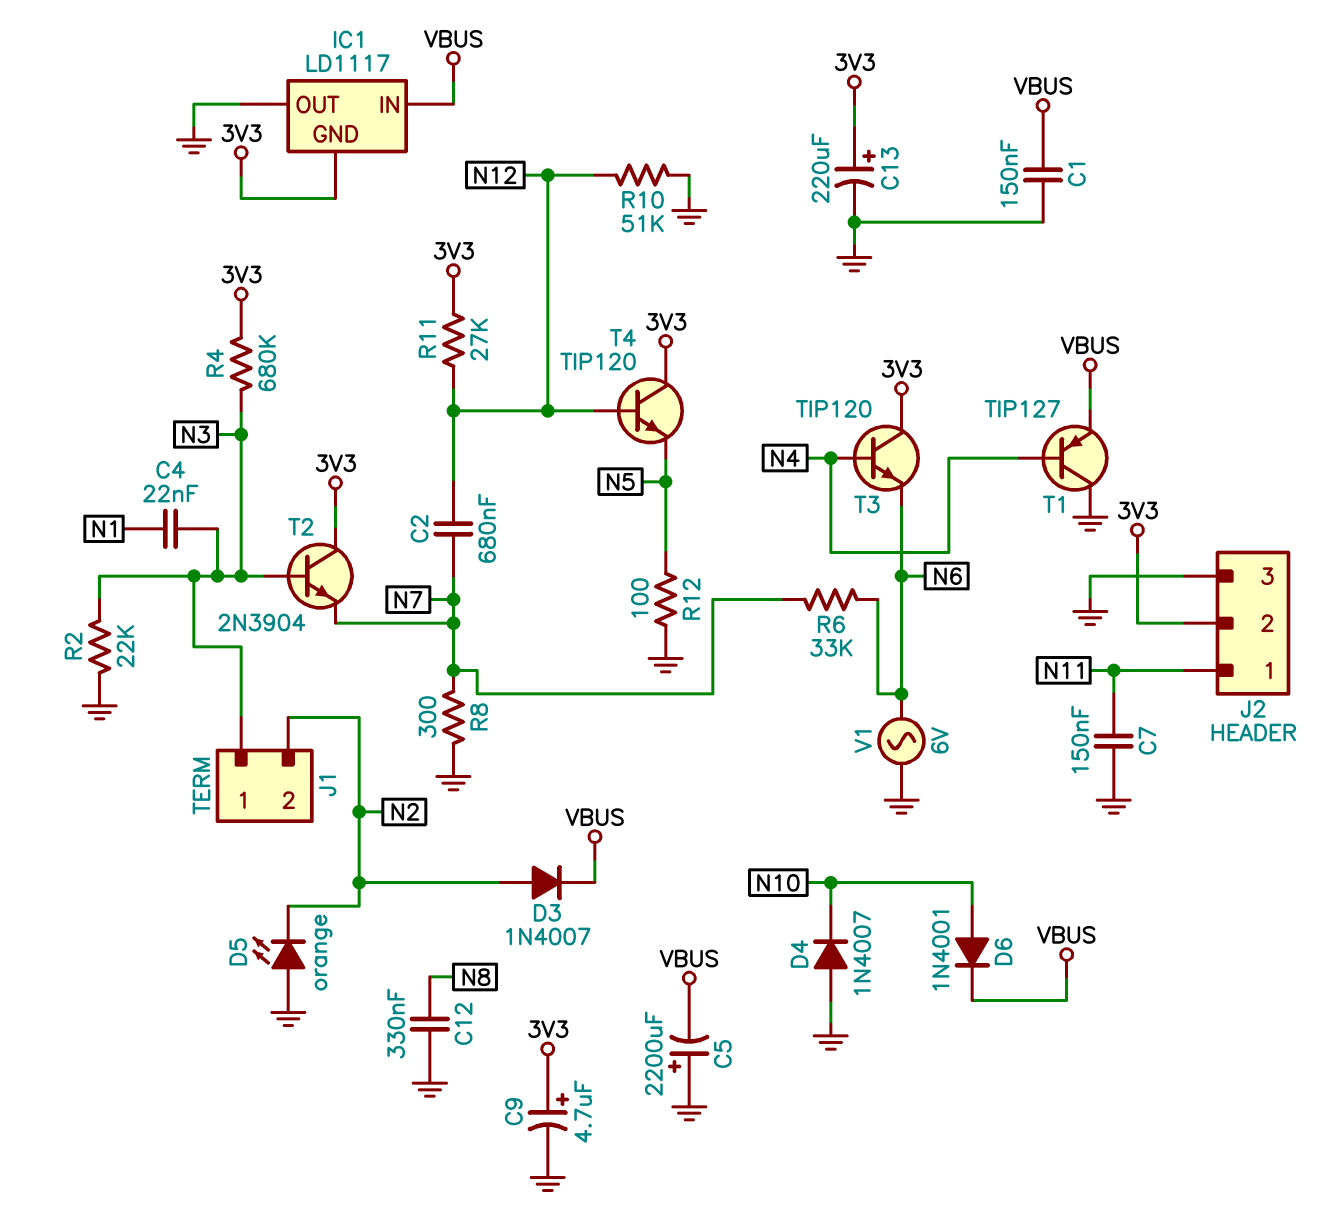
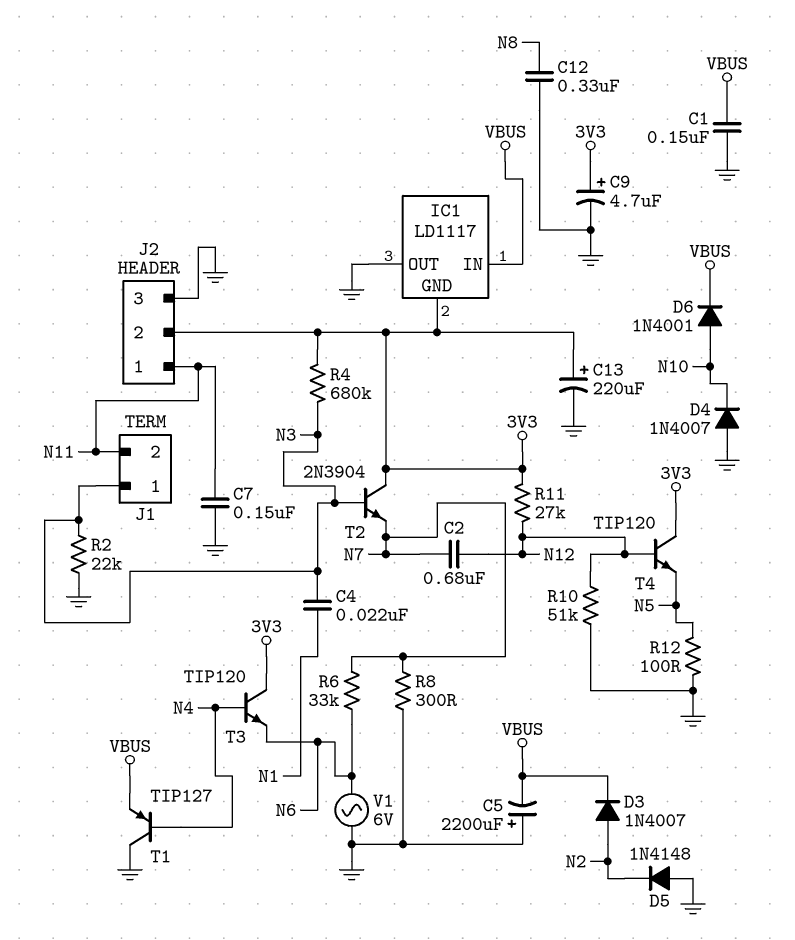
D5: LED orange (A GND, K N2) -> diode 1N4148 (A GND, K N2)
J1 pin 2: N2 -> N11

